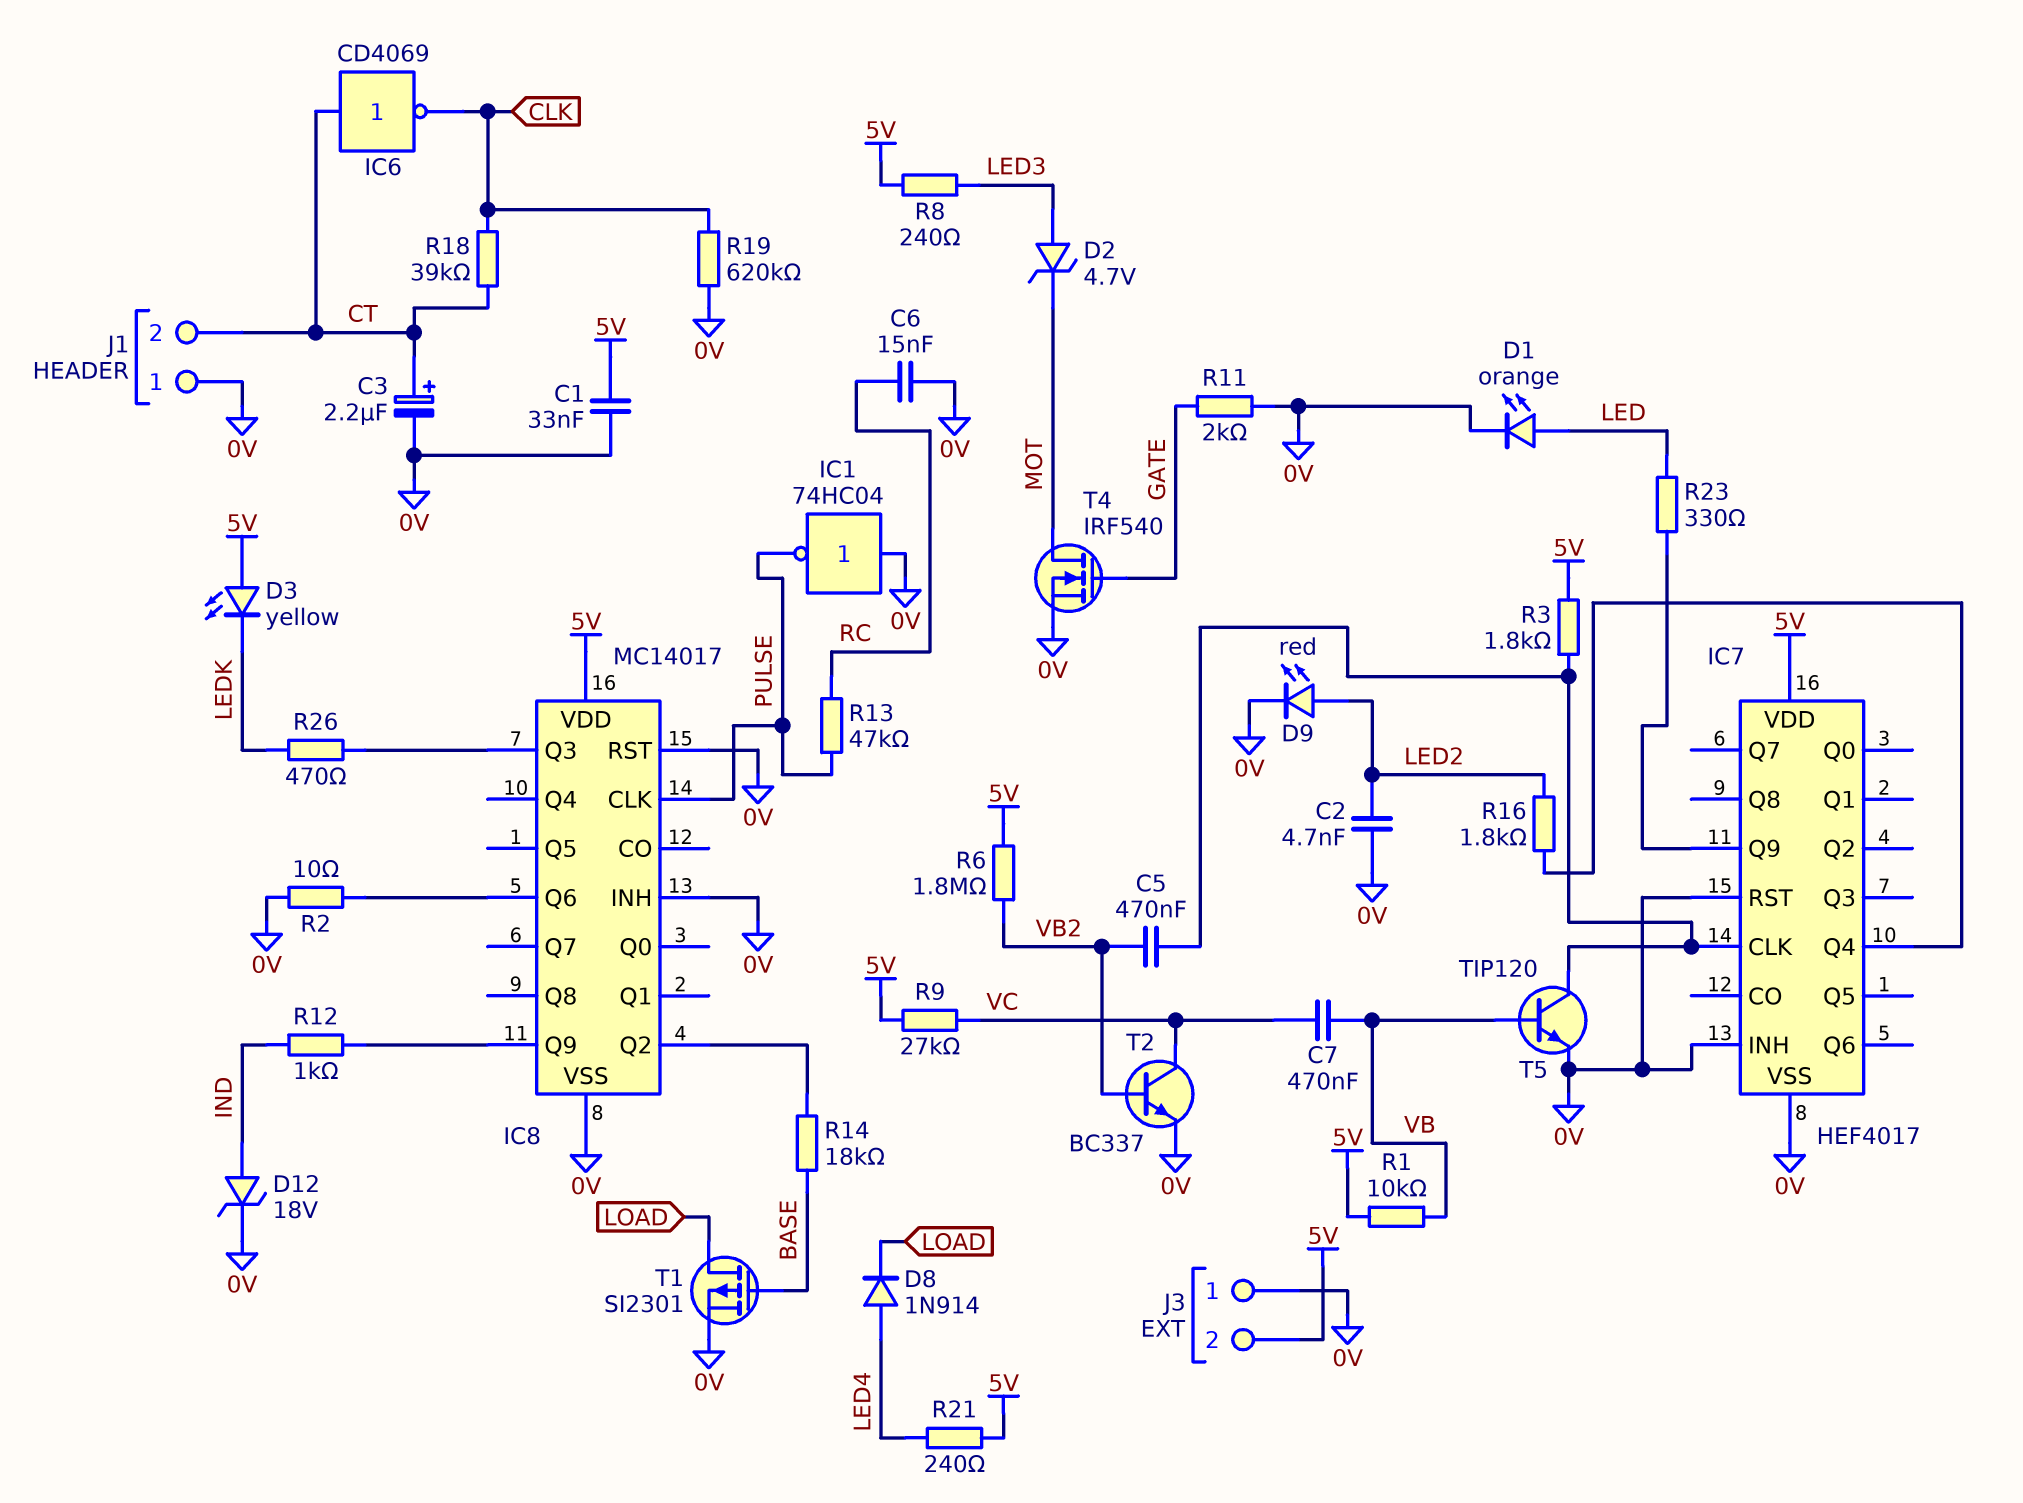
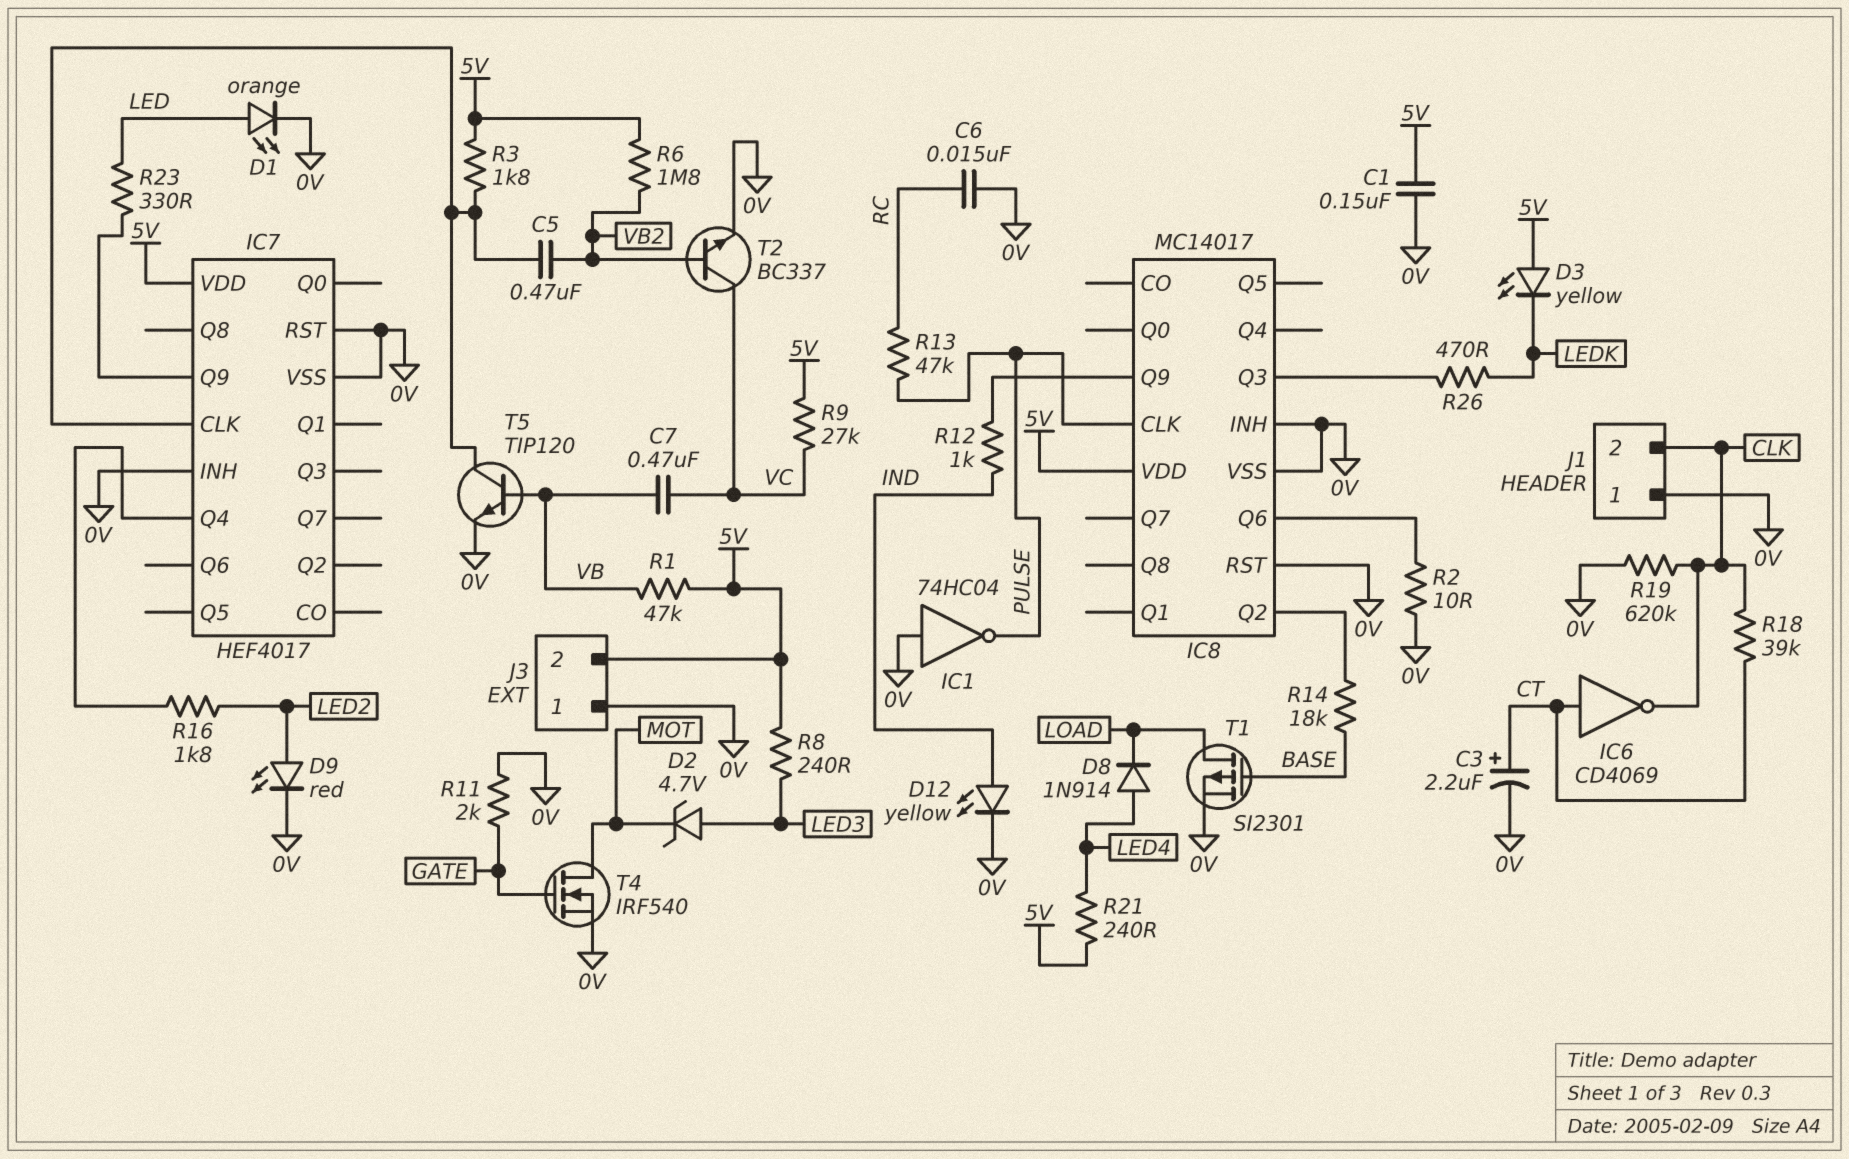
C1: 33nF (0V, 5V) -> 150nF (0V, 5V)
C2: 4.7nF (0V, LED2) -> none
D12: zener 18V (A IND, K 0V) -> LED yellow (A IND, K 0V)
J1 pin 2: CT -> CLK
R1: 10k (5V, VB) -> 47k (5V, VB)

